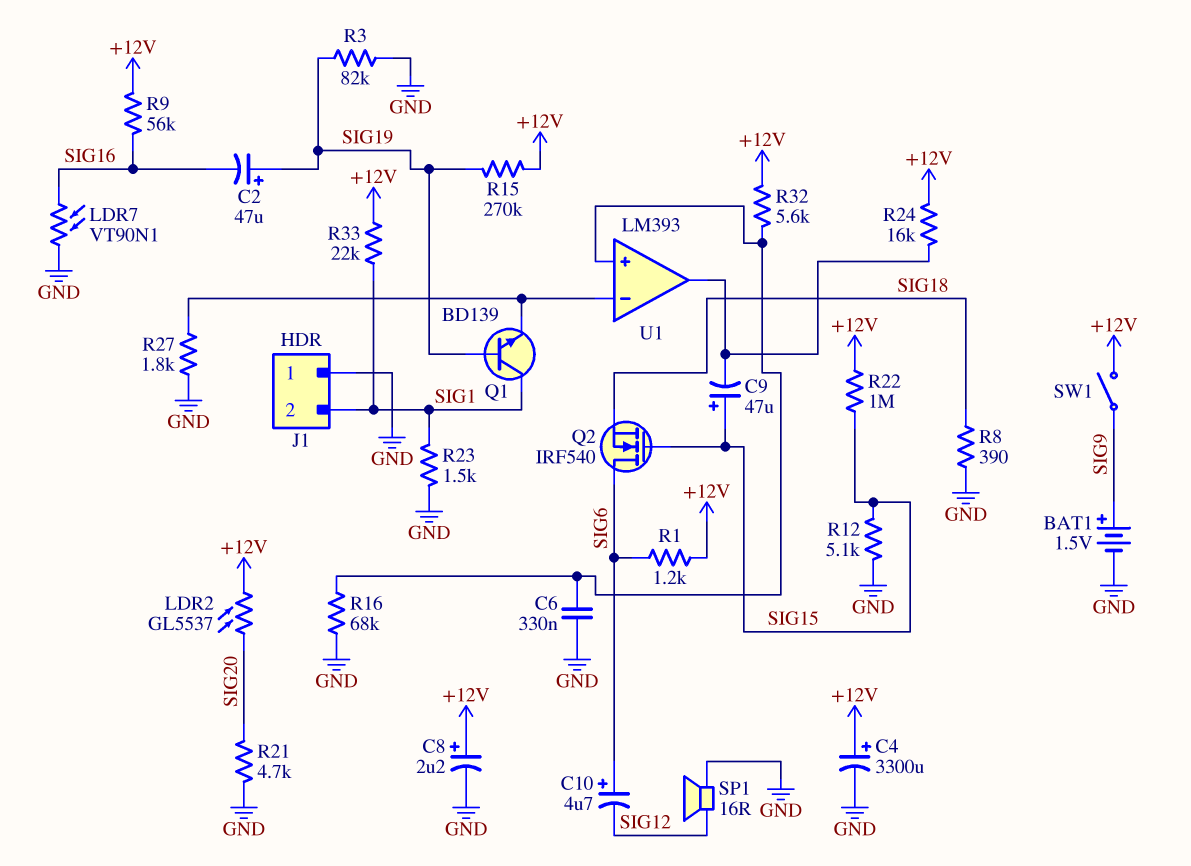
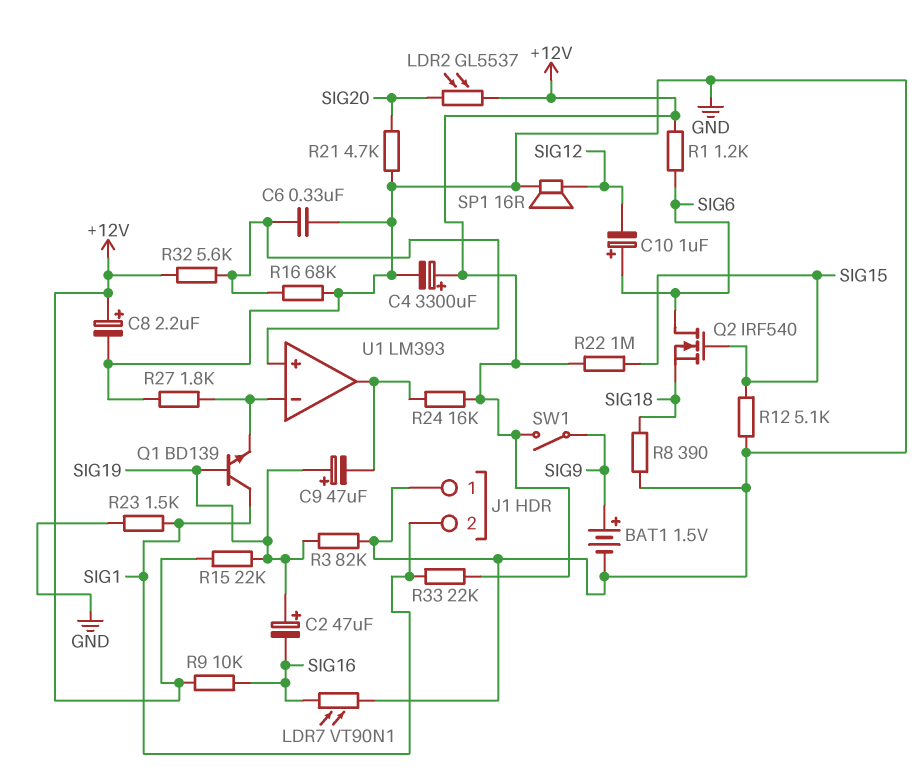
C9: 47uF (plus SIG15, minus U1/out) -> 47uF (plus SIG19, minus U1/out)
C10: 4.7uF (plus SIG6, minus SIG12) -> 1uF (plus SIG6, minus SIG12)
R9: 56k (+12V, SIG16) -> 10k (+12V, SIG16)
R15: 270k (+12V, SIG19) -> 22k (+12V, SIG19)

